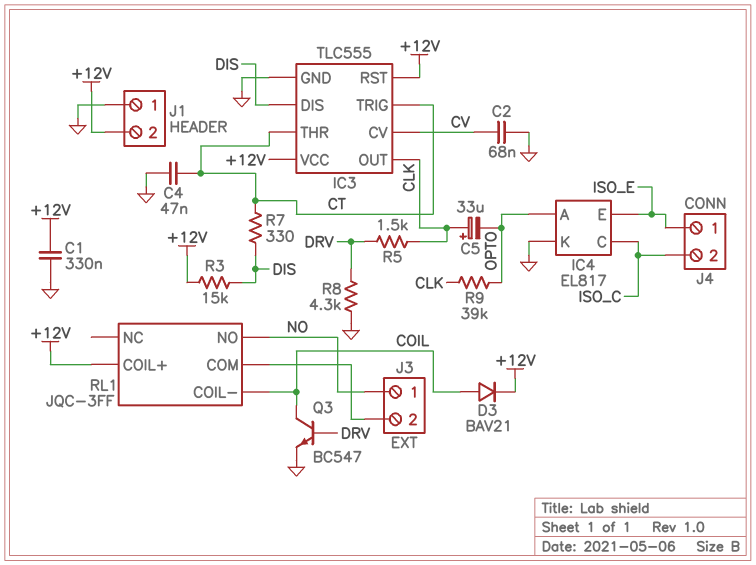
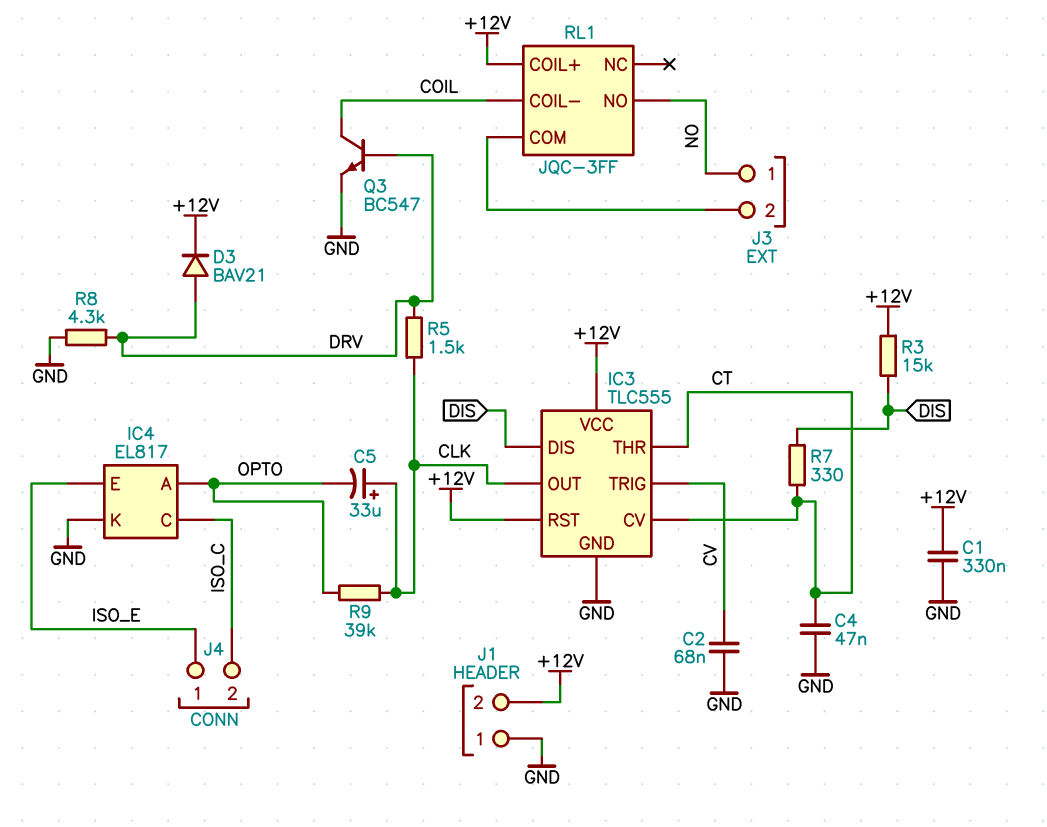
D3: diode BAV21 (A COIL, K +12V) -> diode BAV21 (A DRV, K +12V)
IC3 pin CV: CV -> CT
IC3 pin TRIG: CT -> CV

